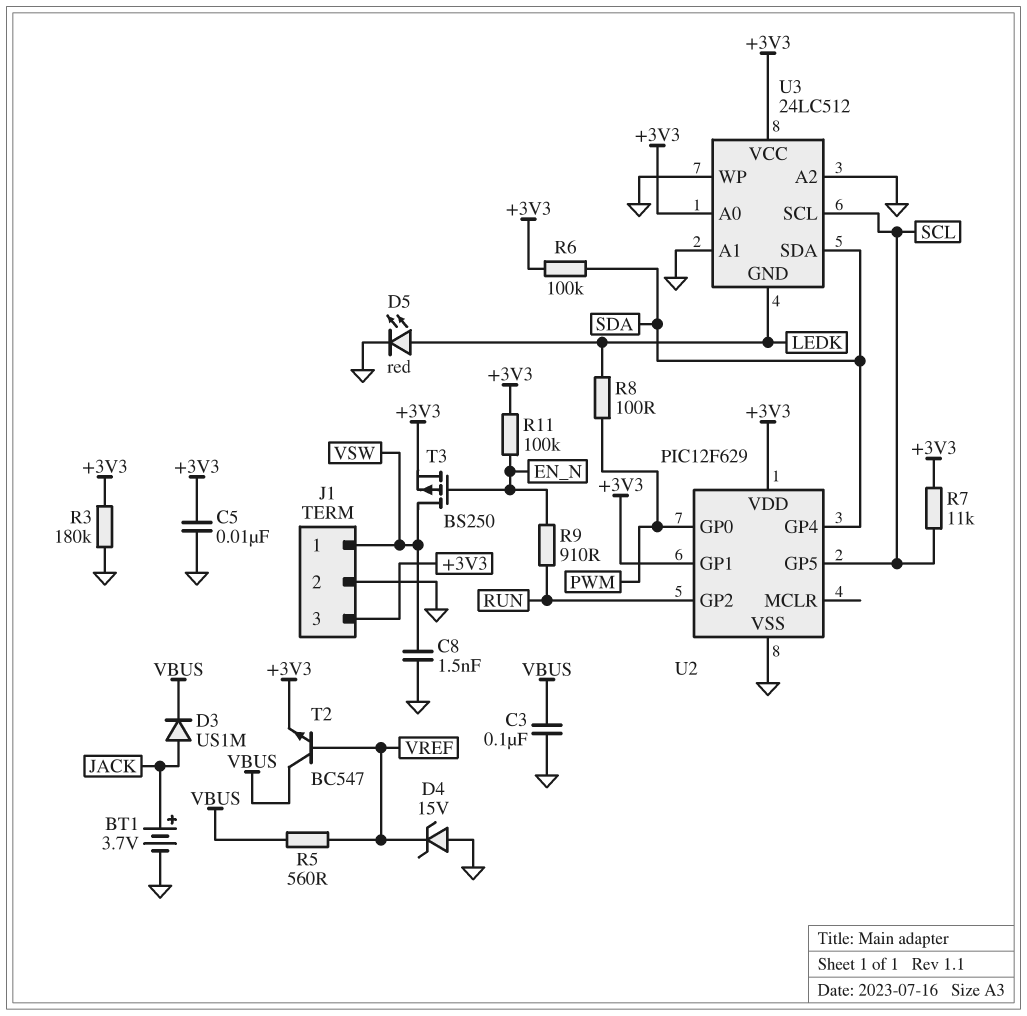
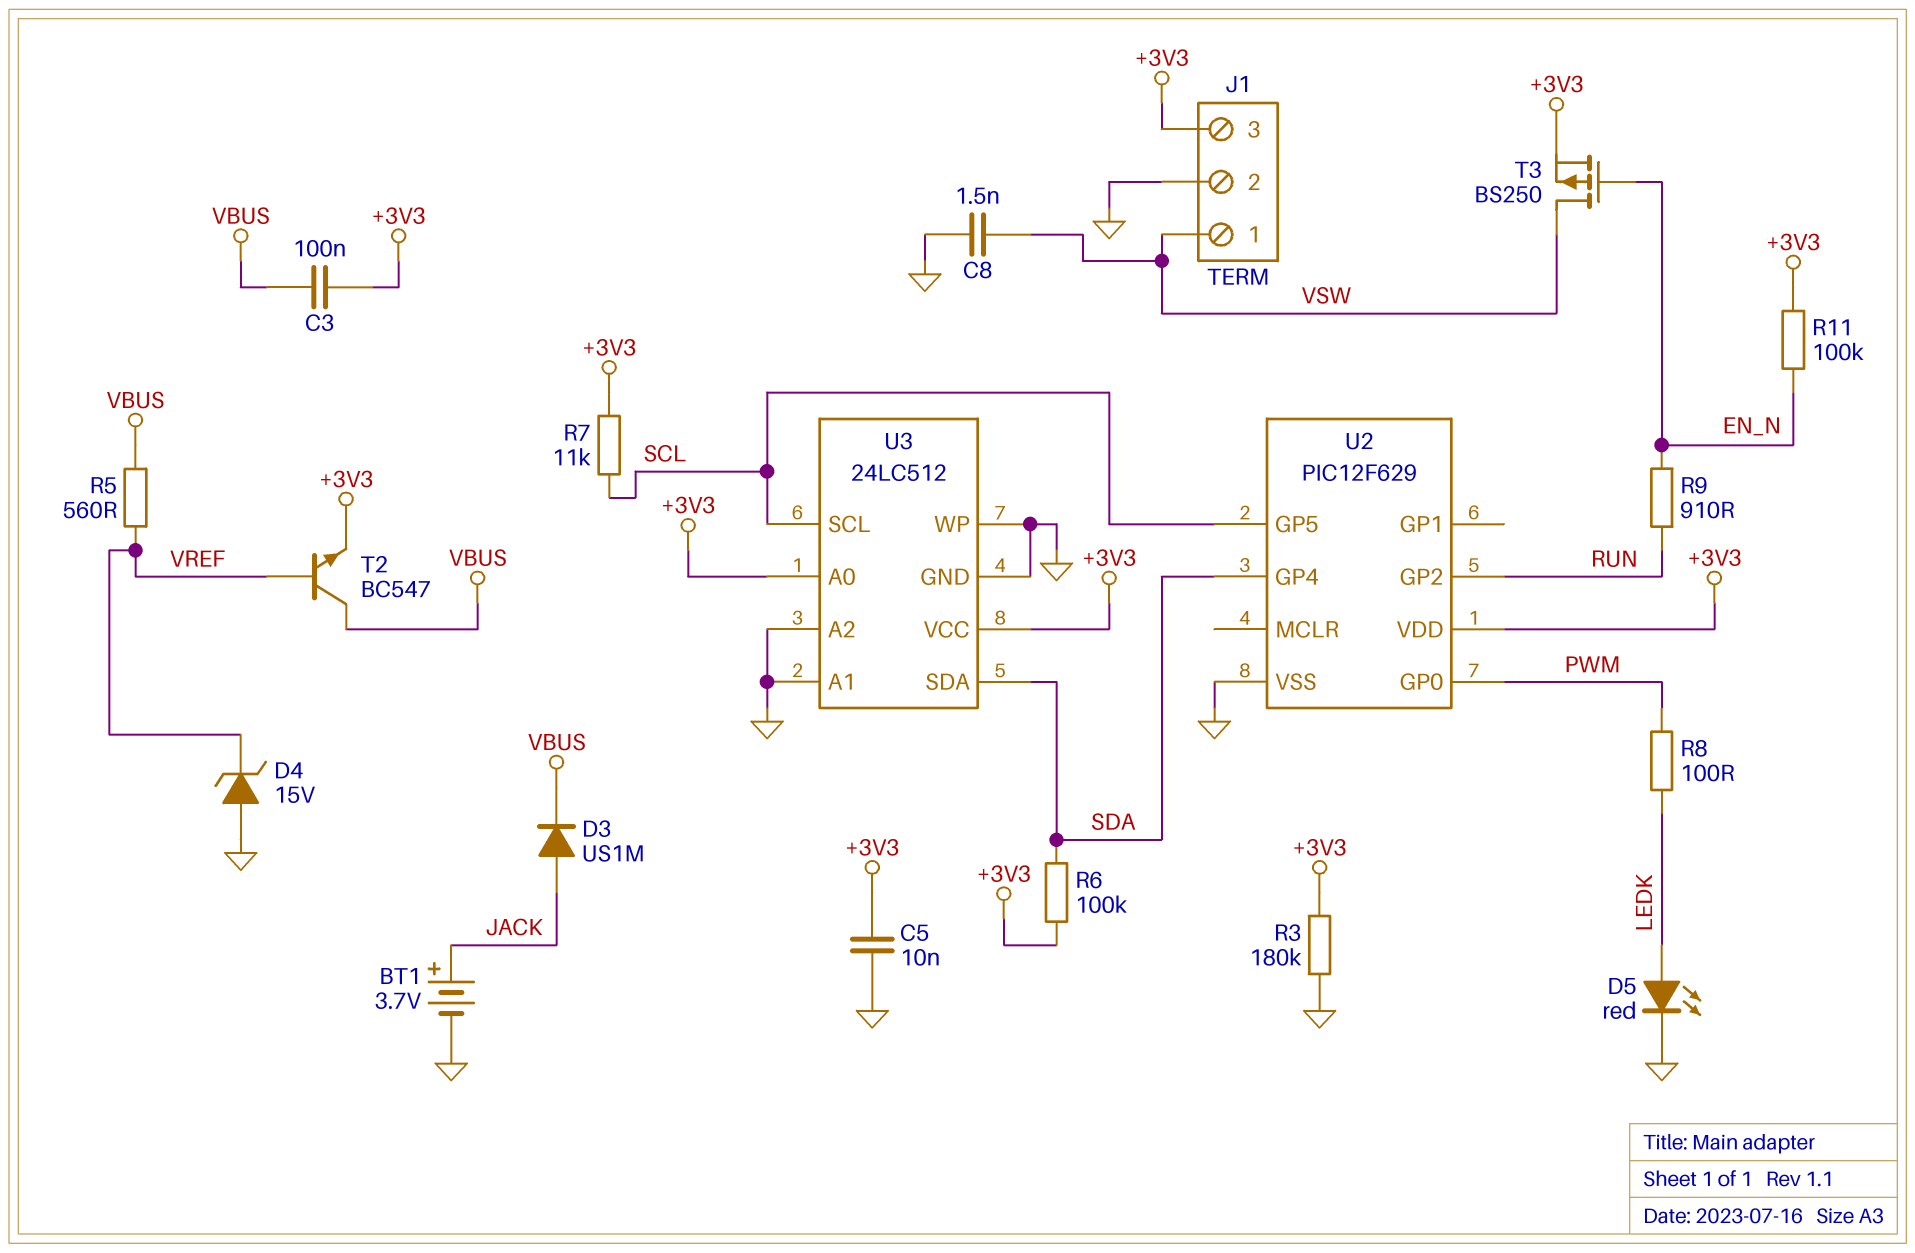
C3: 100nF (GND, VBUS) -> 100nF (+3V3, VBUS)
U2 pin GP1: +3V3 -> none
U3 pin GND: LEDK -> GND

